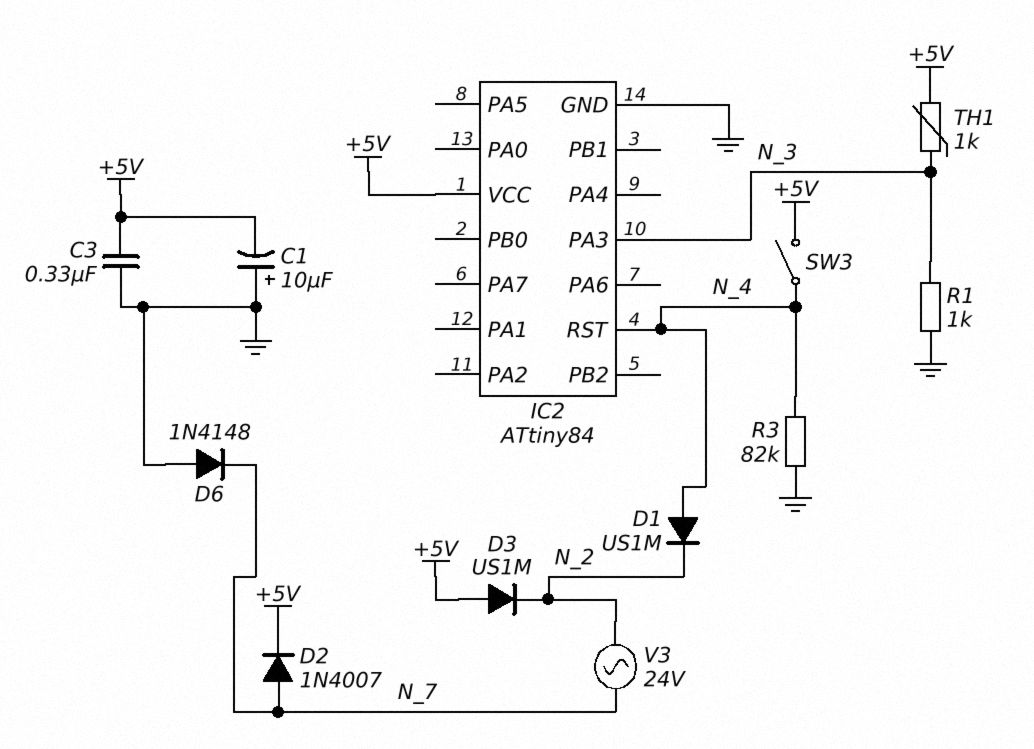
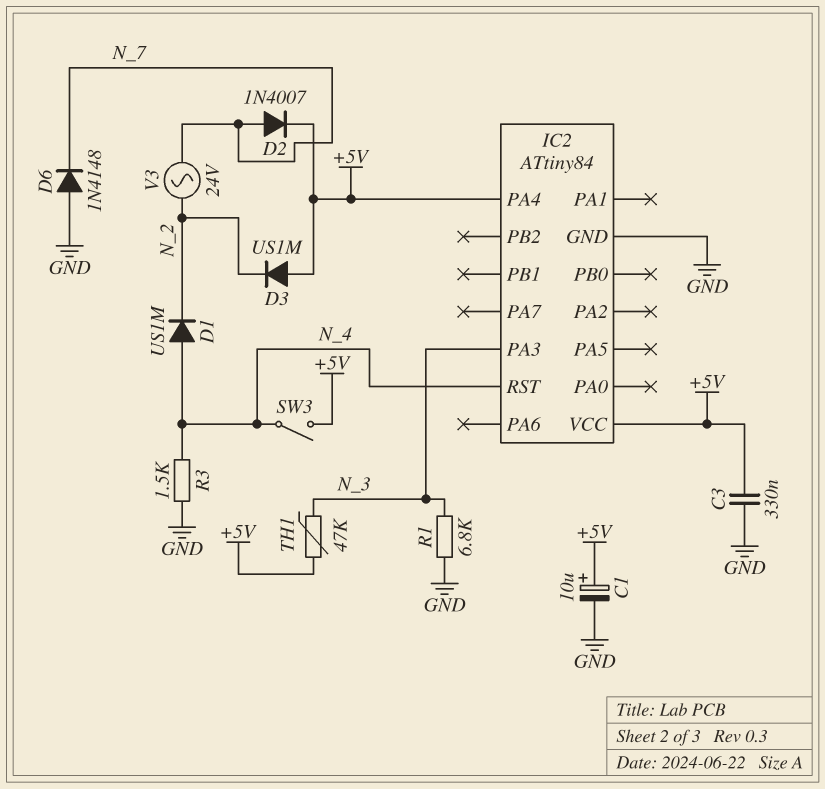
C1: 10uF (plus GND, minus +5V) -> 10uF (plus +5V, minus GND)
IC2 pin PA4: none -> +5V
R1: 1k (GND, N_3) -> 6.8k (GND, N_3)
R3: 82k (GND, N_4) -> 1.5k (GND, N_4)
TH1: 1k (+5V, N_3) -> 47k (+5V, N_3)

